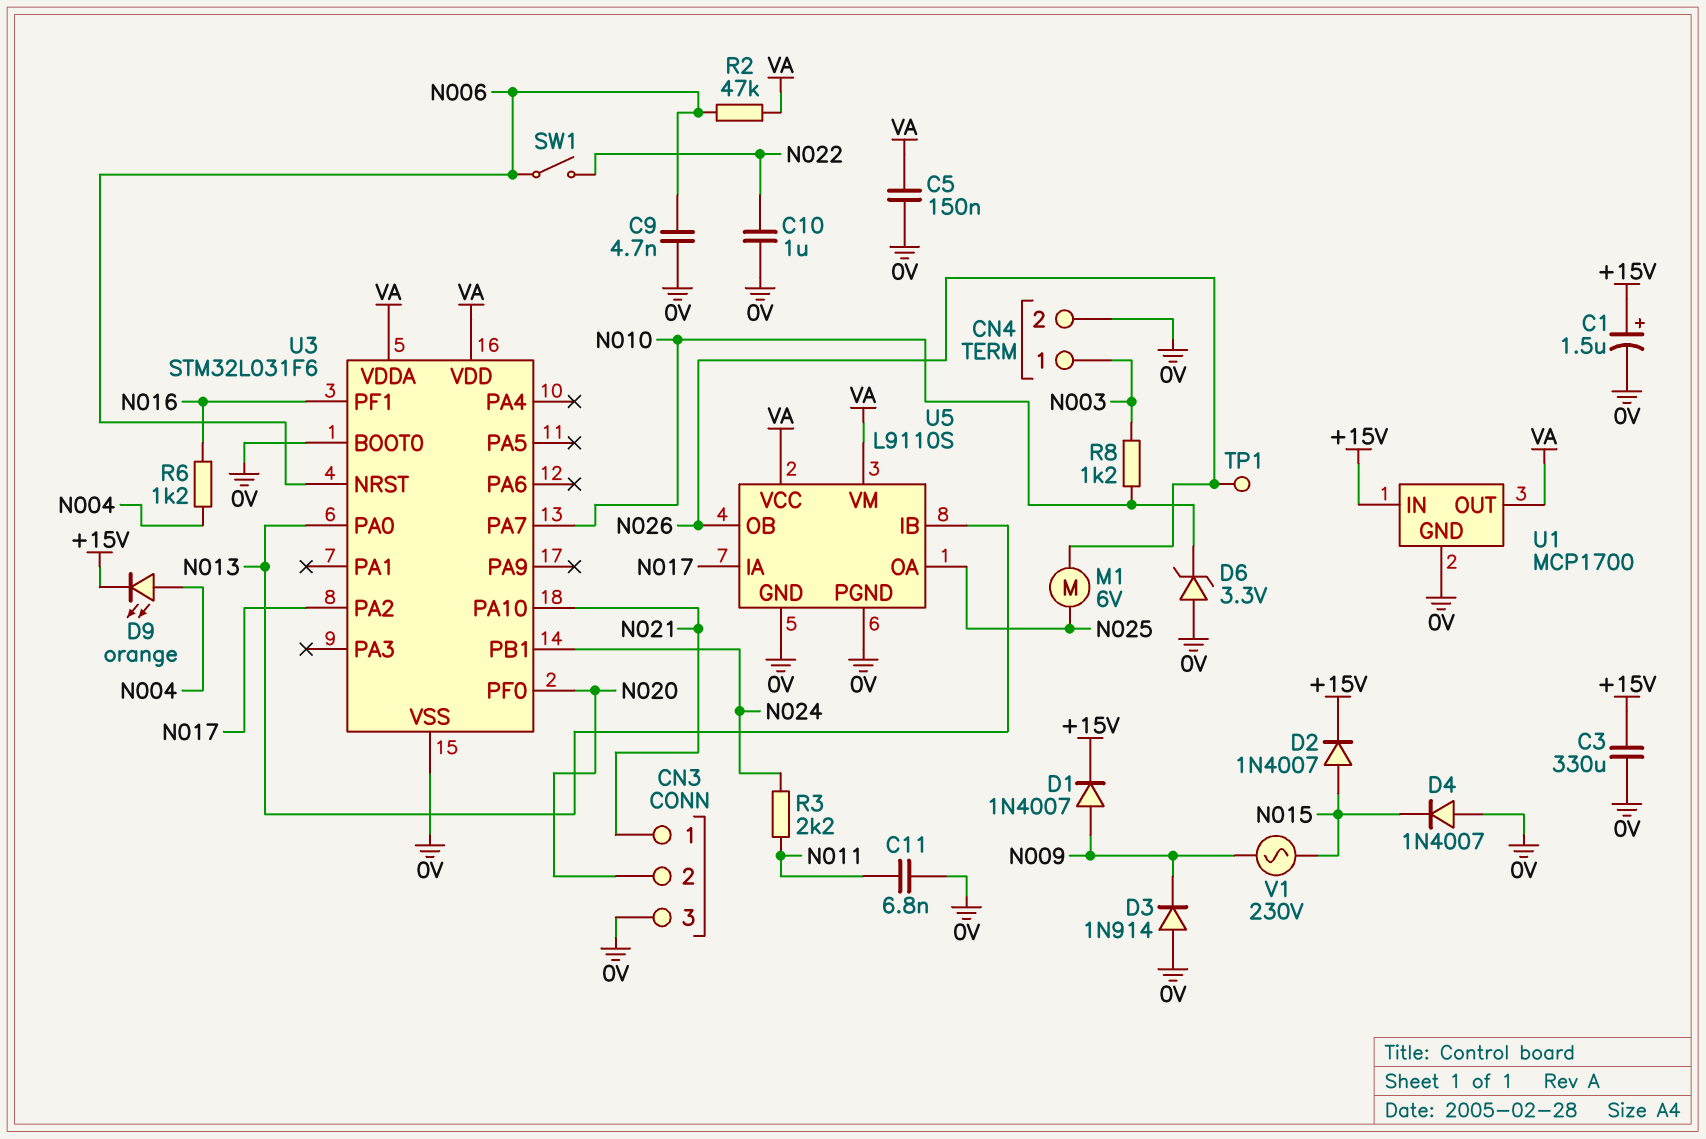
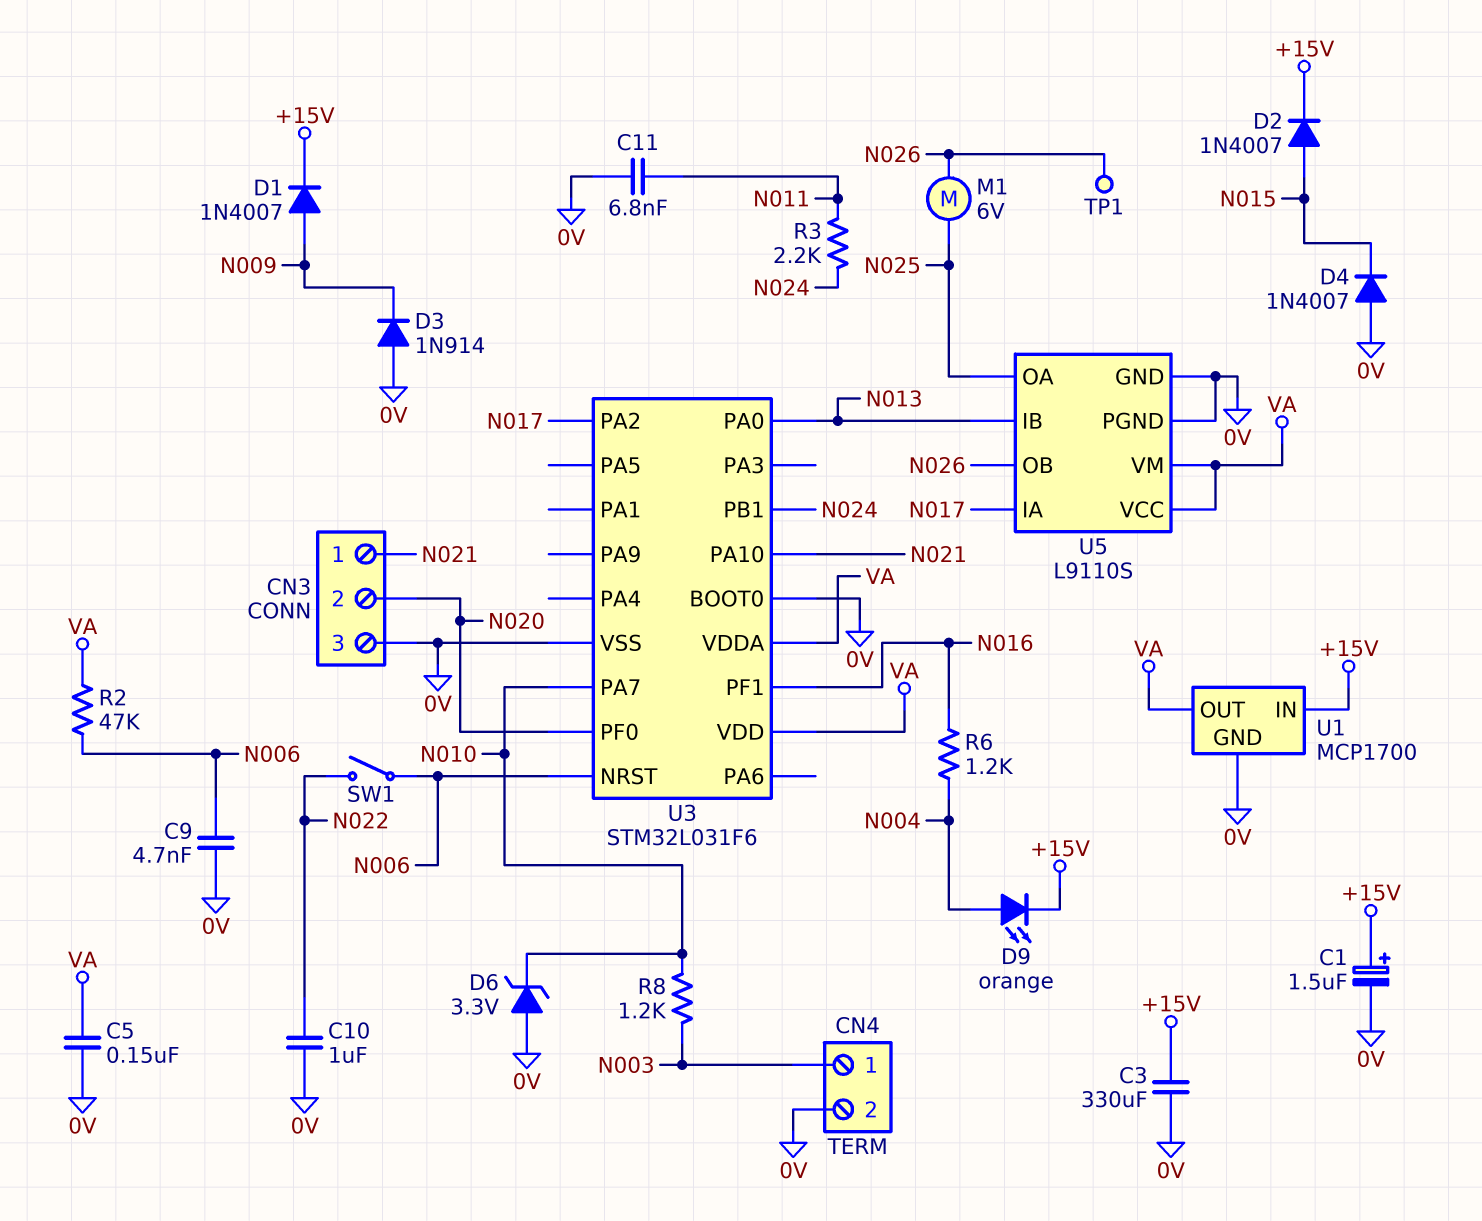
V1: AC 230V (N009, N015) -> none

